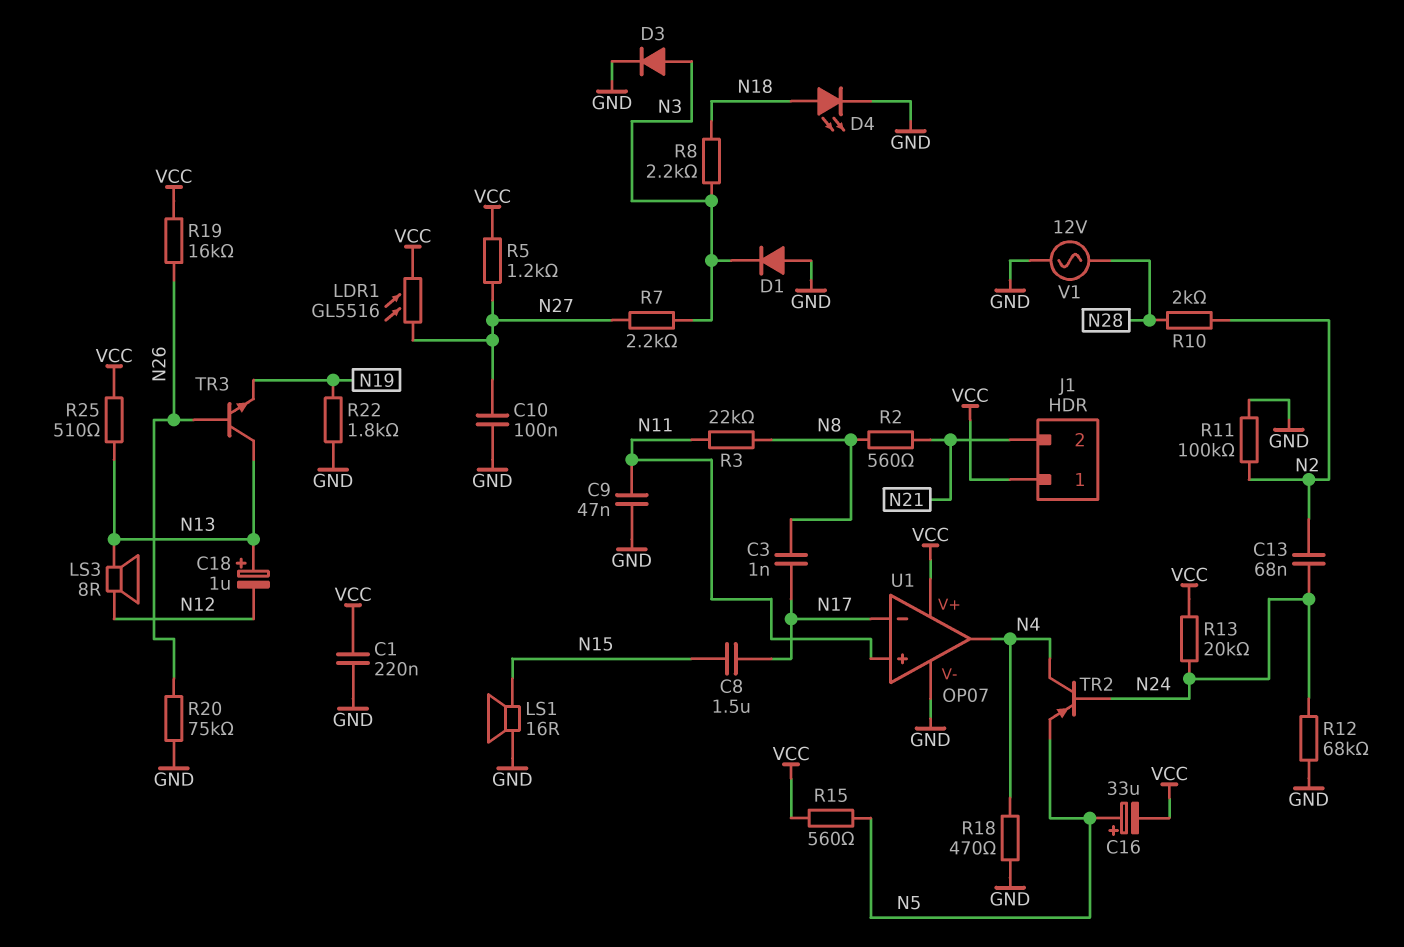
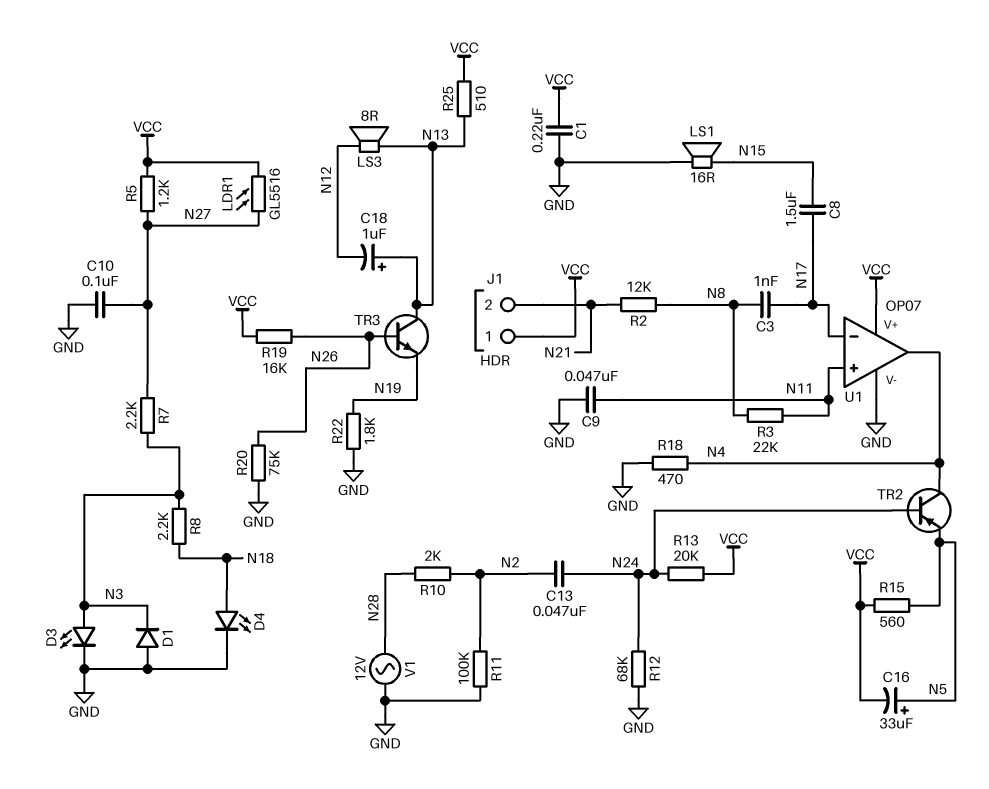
C13: 68nF (N2, N24) -> 47nF (N2, N24)
D3: diode (A N3, K GND) -> LED (A N3, K GND)
R2: 560 (N8, N21) -> 12k (N8, N21)

